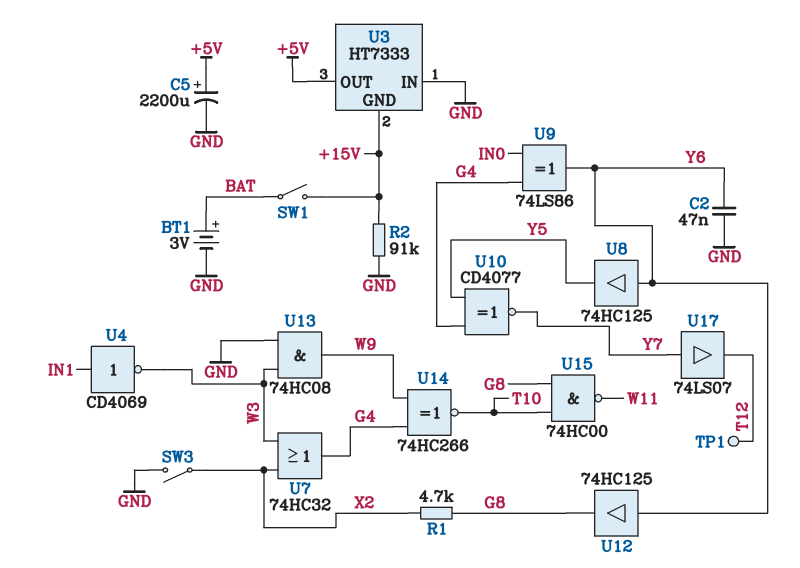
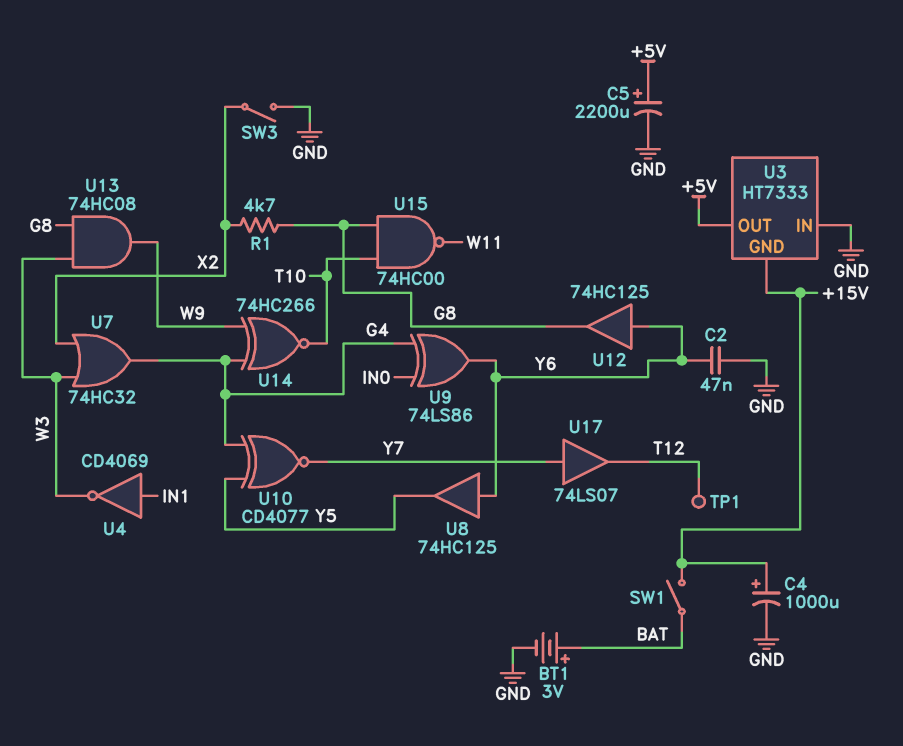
C4: none -> 1000uF (plus +15V, minus GND)
R2: 91k (+15V, GND) -> none
U13: AND 74HC08 (in GND, in W3, out W9) -> AND 74HC08 (in G8, in W3, out W9)

